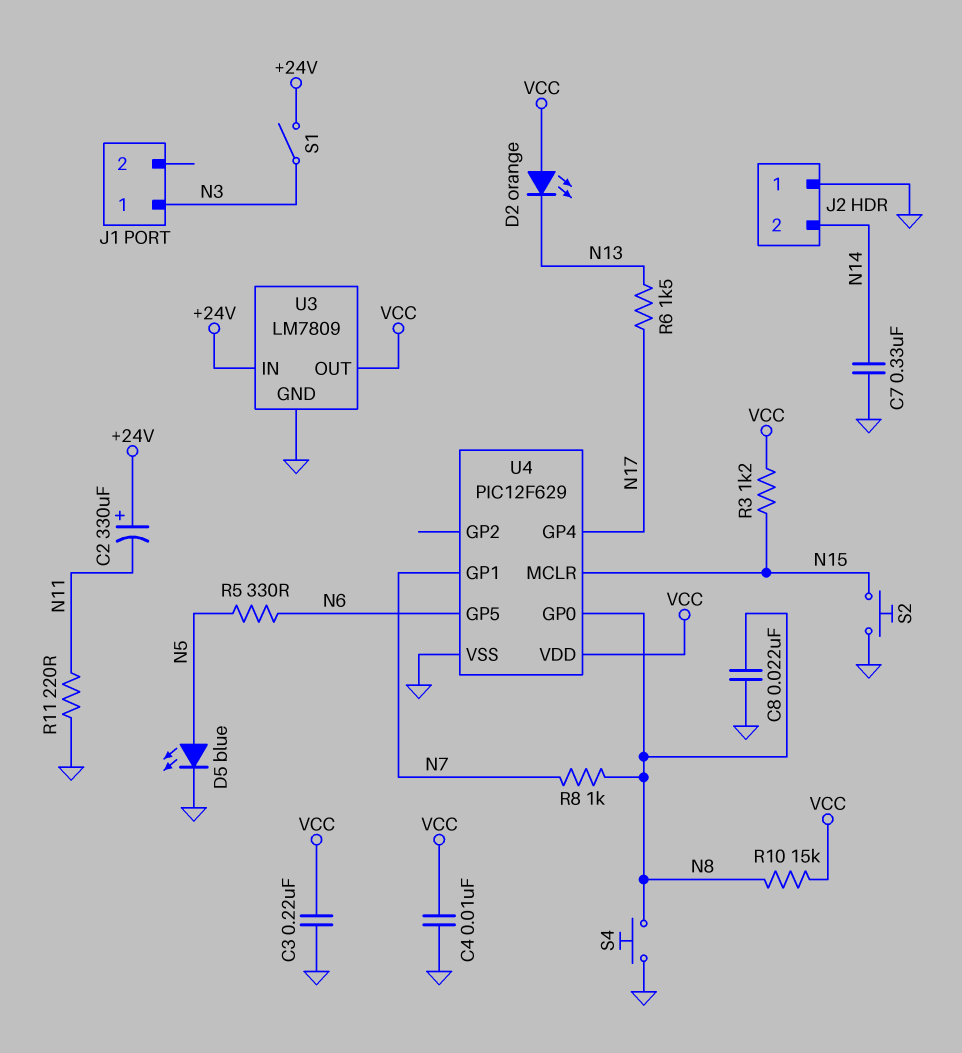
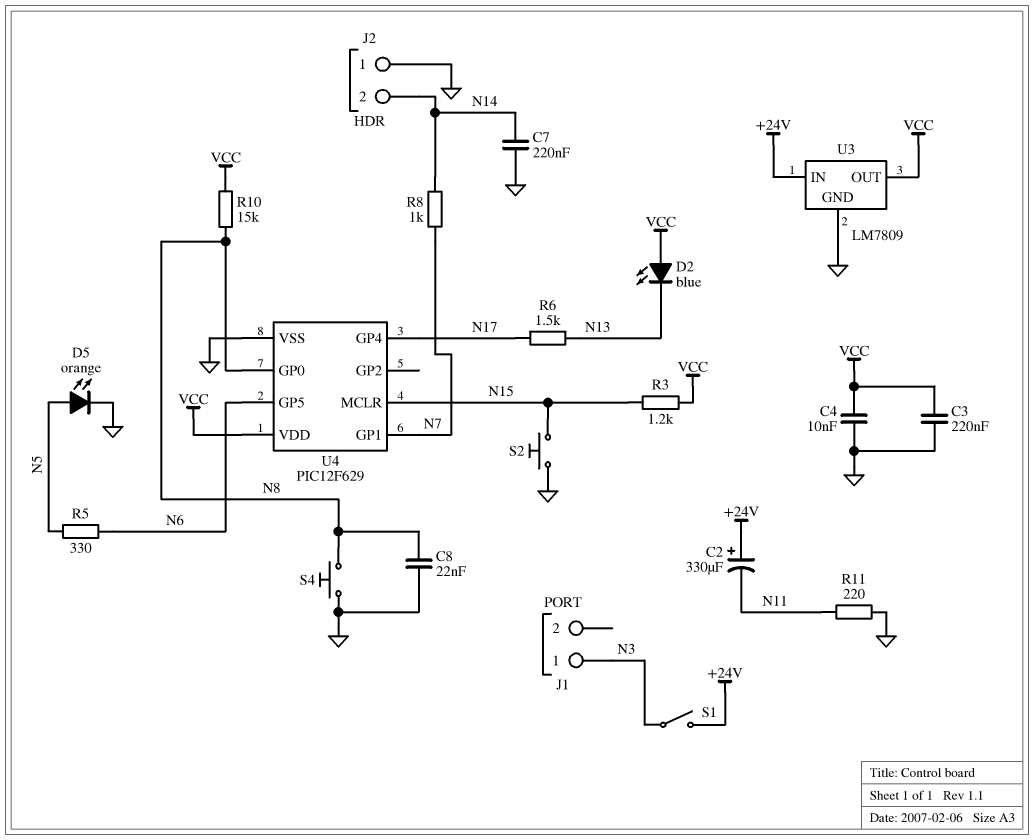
C7: 330nF (GND, N14) -> 220nF (GND, N14)
D2: LED orange (A VCC, K N13) -> LED blue (A VCC, K N13)
D5: LED blue (A N5, K GND) -> LED orange (A N5, K GND)
R8: 1k (N7, N8) -> 1k (N7, N14)

